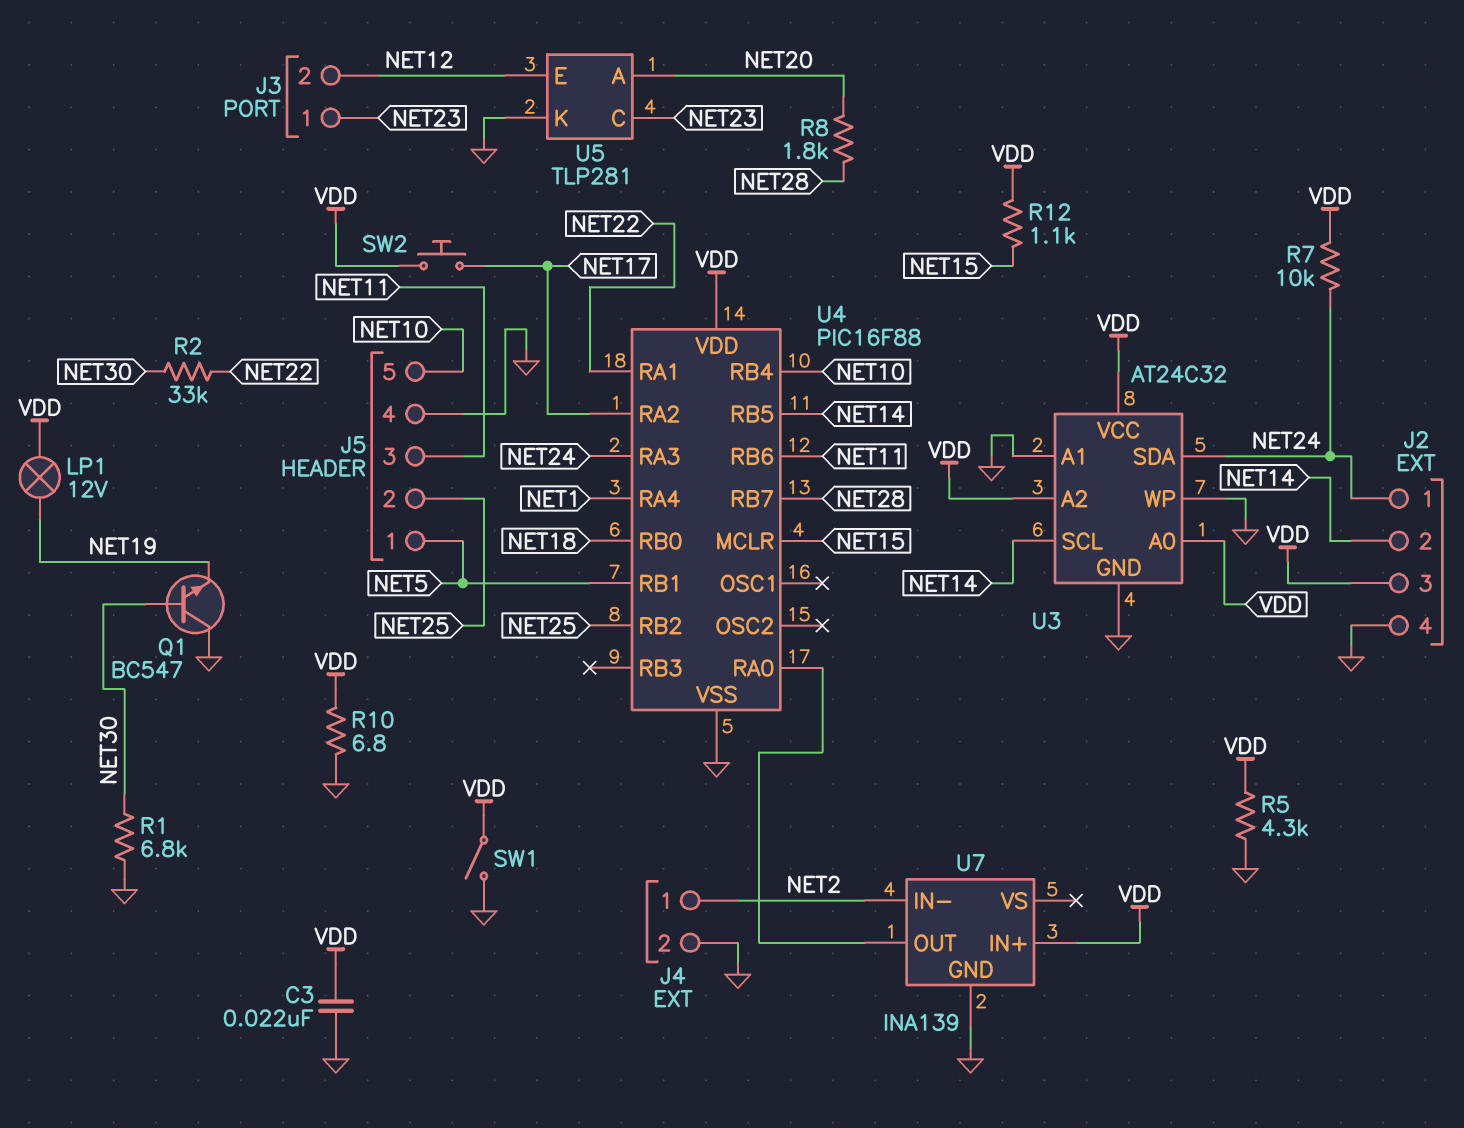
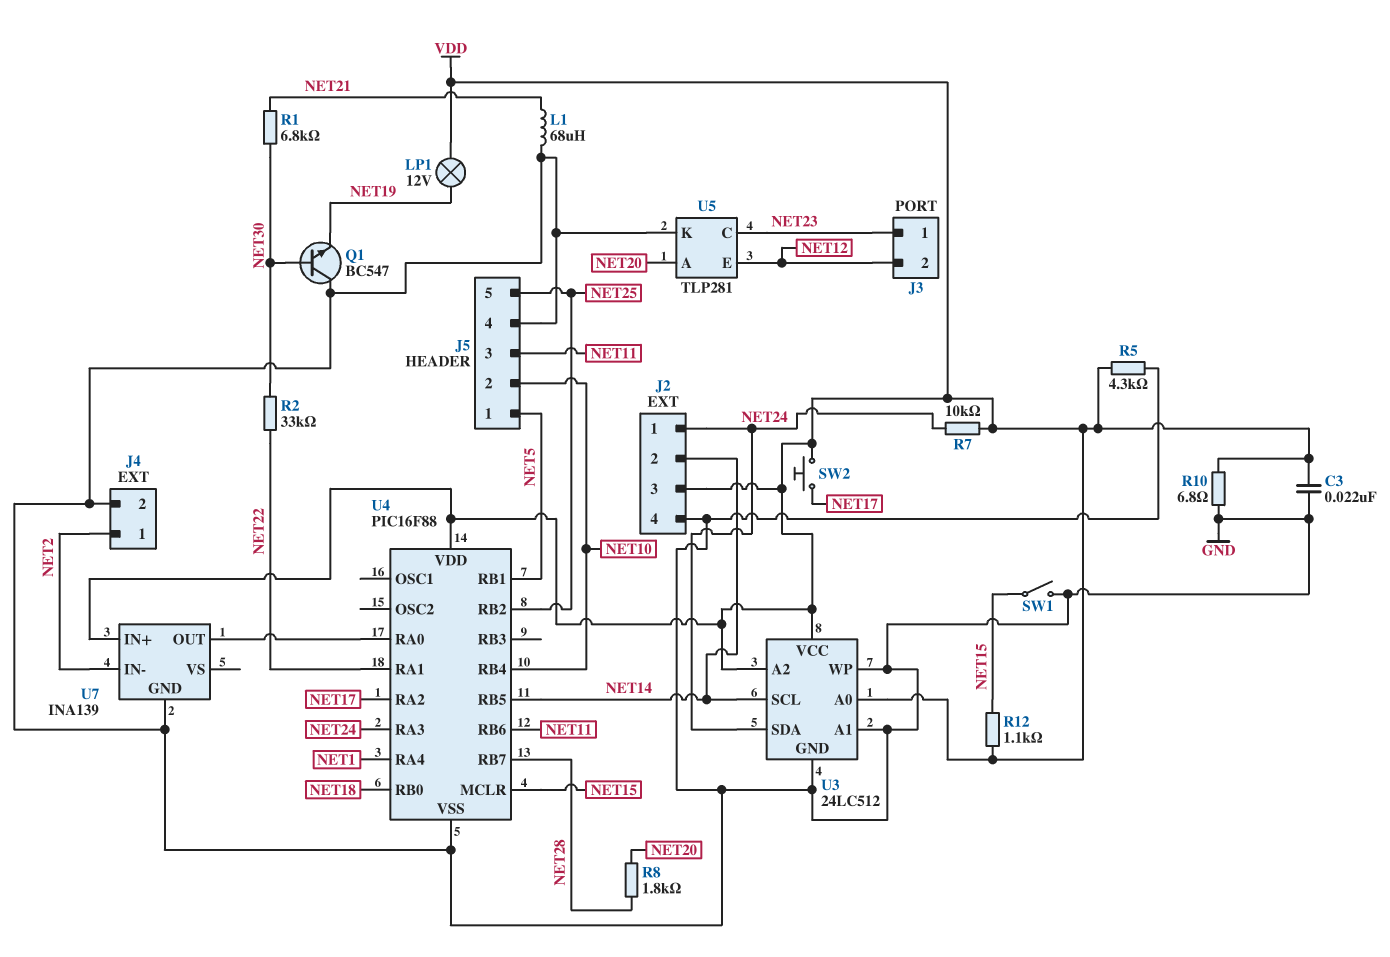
J5 pin 2: NET25 -> NET10
J5 pin 5: NET10 -> NET25
L1: none -> 68uH (GND, NET21)
R1: 6.8k (GND, NET30) -> 6.8k (NET21, NET30)
SW1: switch (GND, VDD) -> switch (GND, NET15)
U3: AT24C32 -> 24LC512

